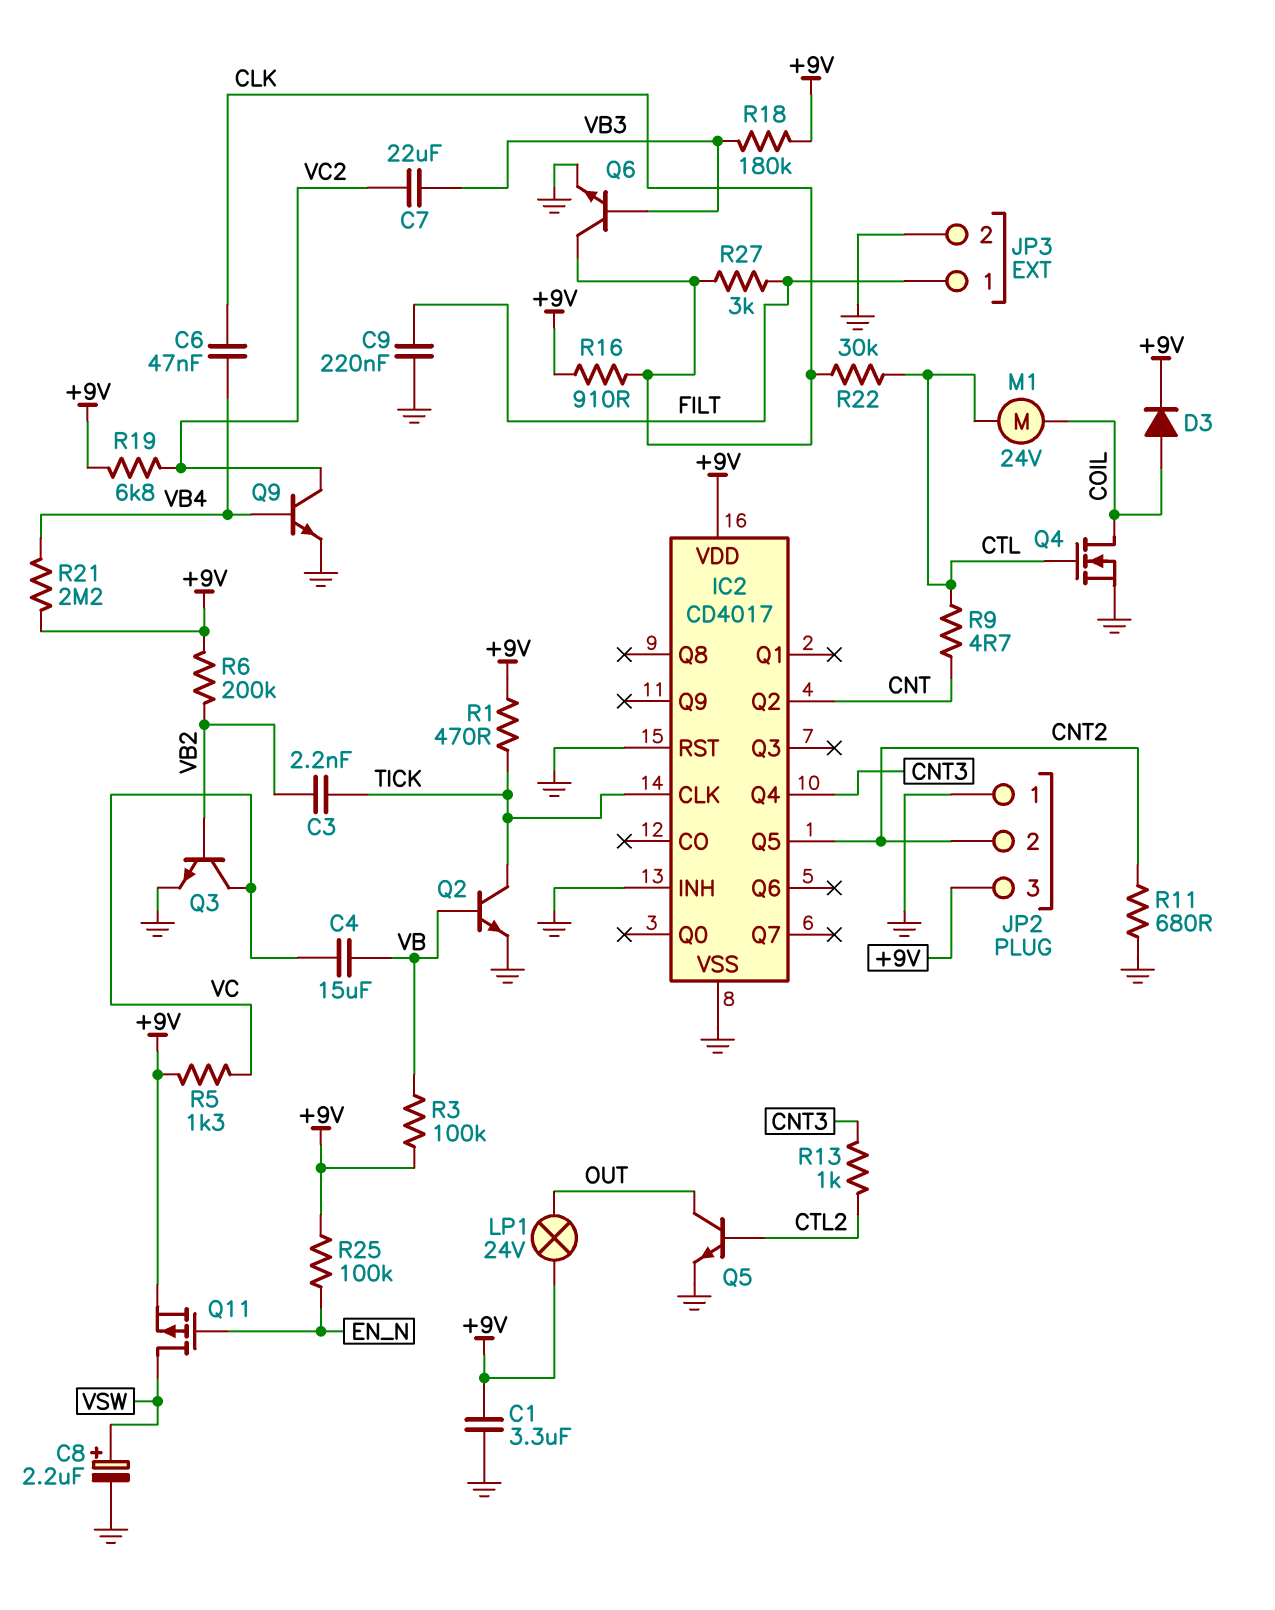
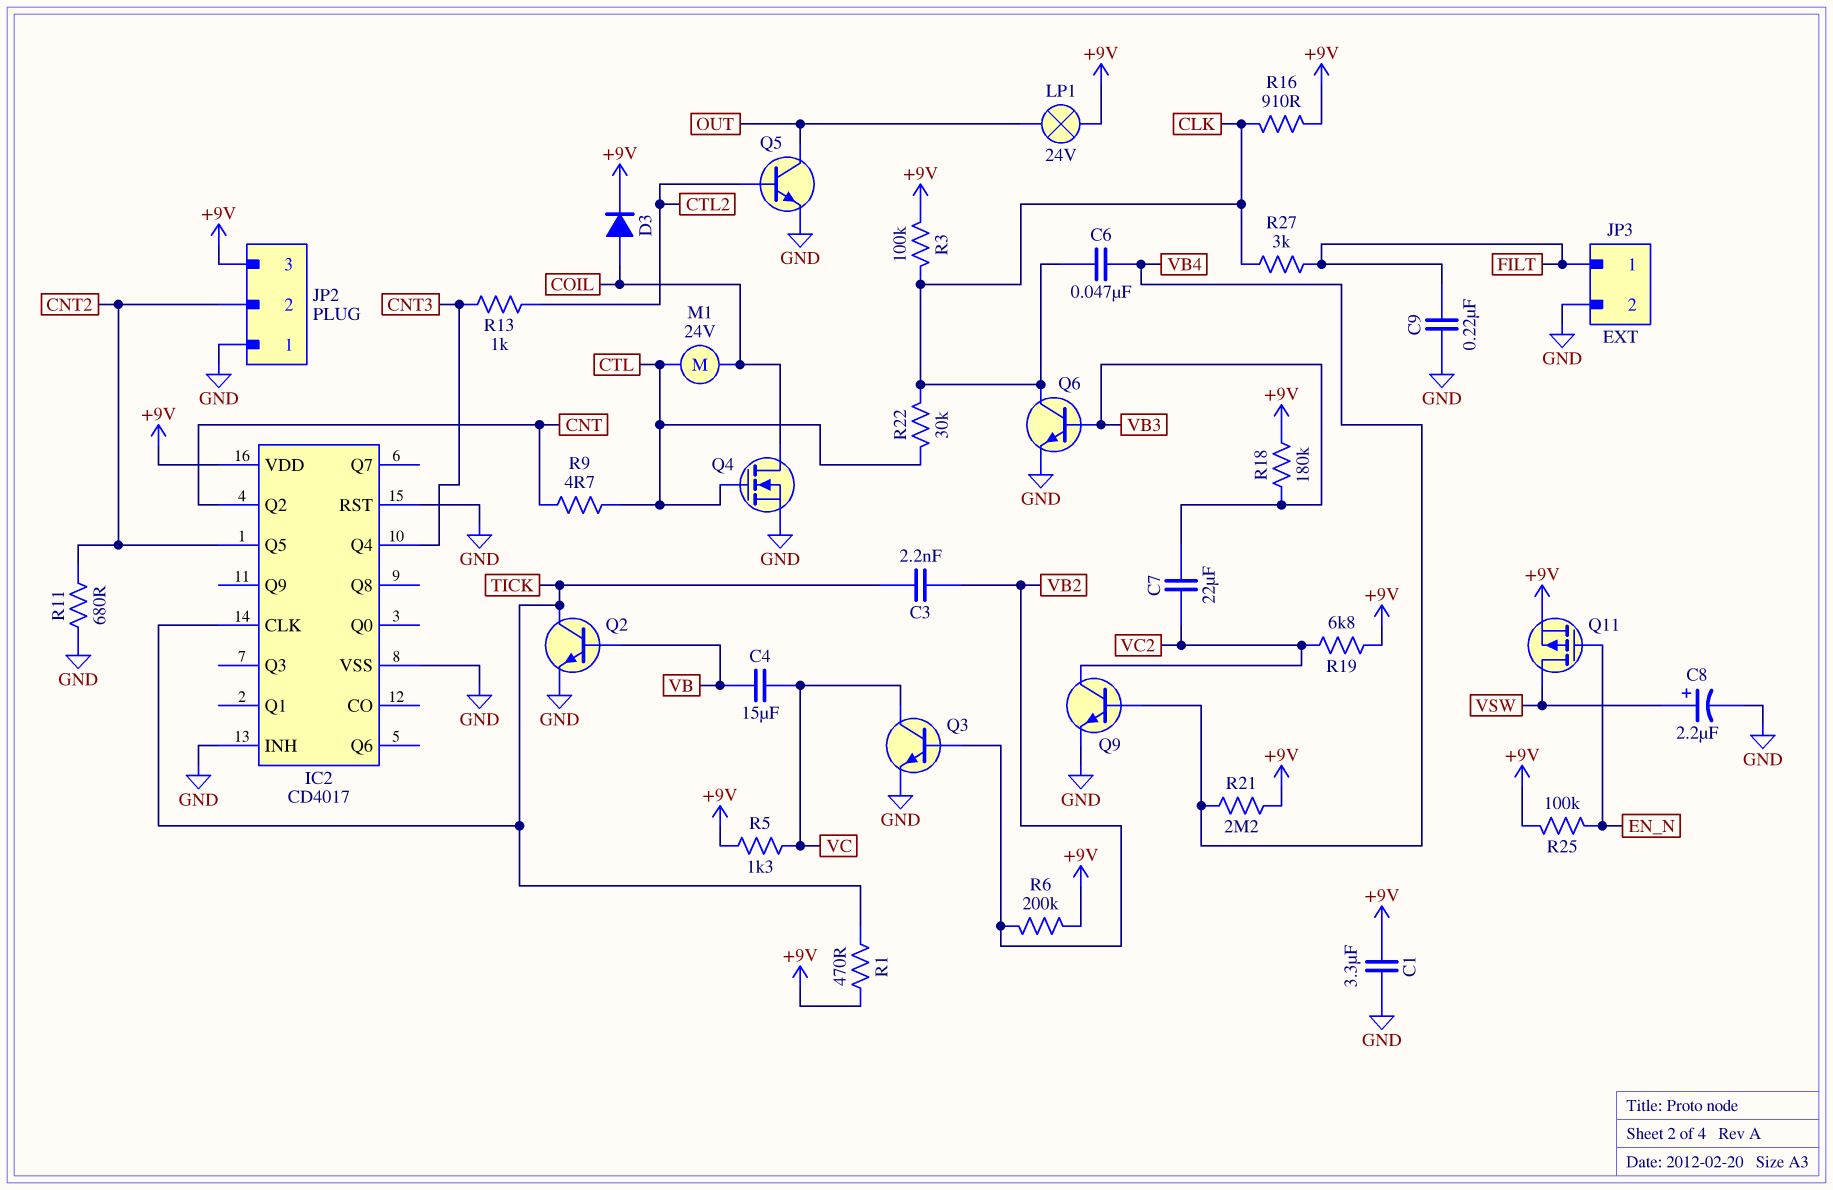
R3: 100k (+9V, VB) -> 100k (+9V, CLK)

